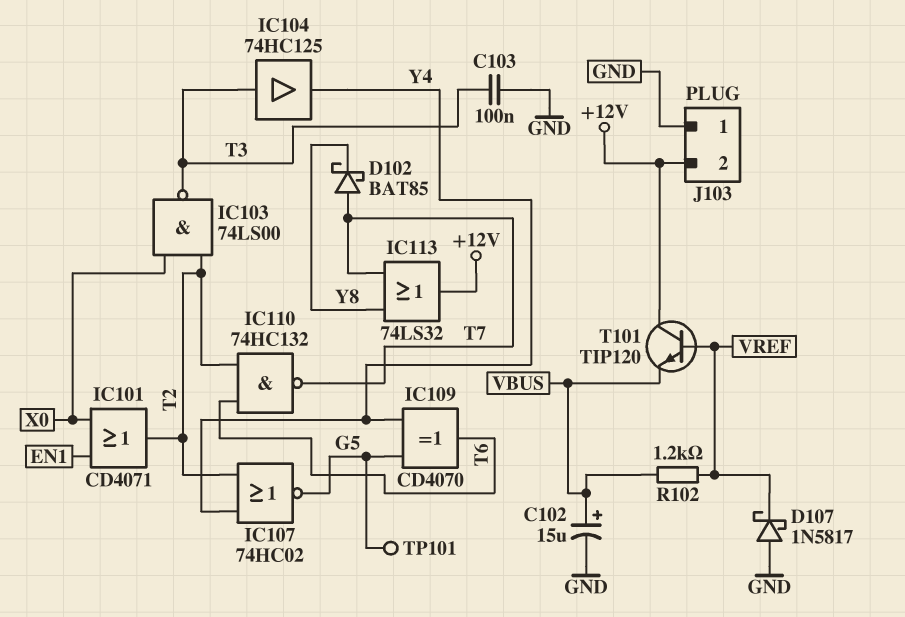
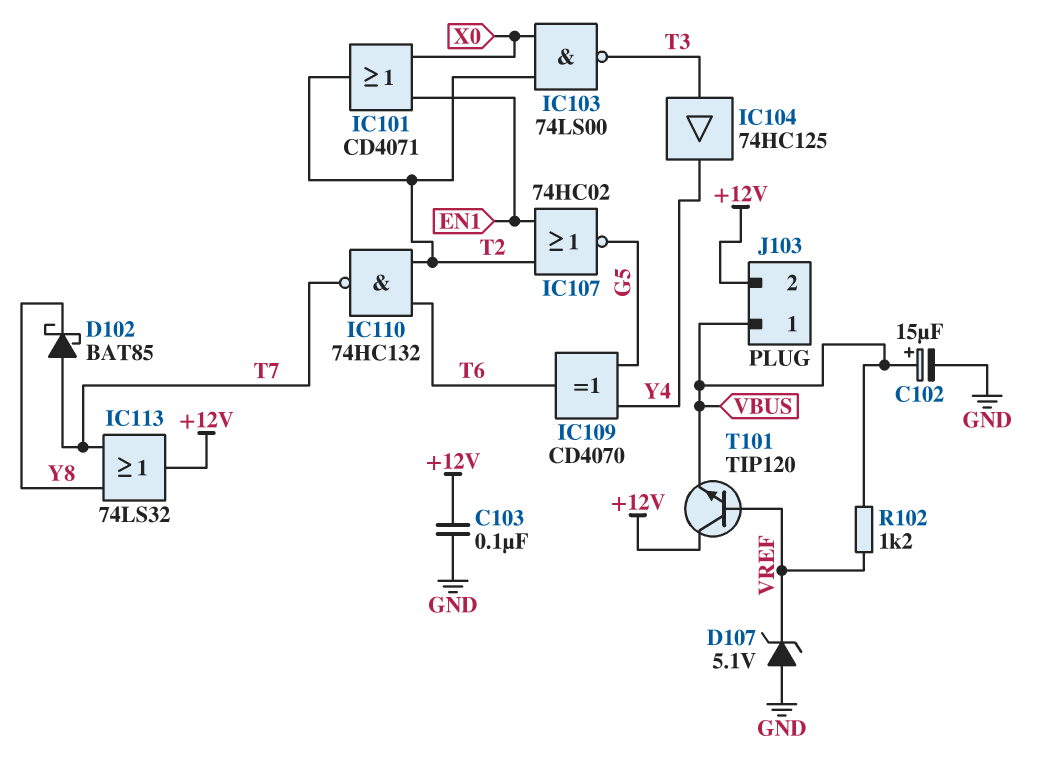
C103: 100nF (GND, T3) -> 100nF (+12V, GND)
D107: schottky 1N5817 (A GND, K VREF) -> zener 5.1V (A GND, K VREF)
IC107: NOR 74HC02 (in T2, in Y4, out G5) -> NOR 74HC02 (in EN1, in T2, out G5)
J103 pin 1: GND -> VBUS
TP101: test point (G5) -> none

